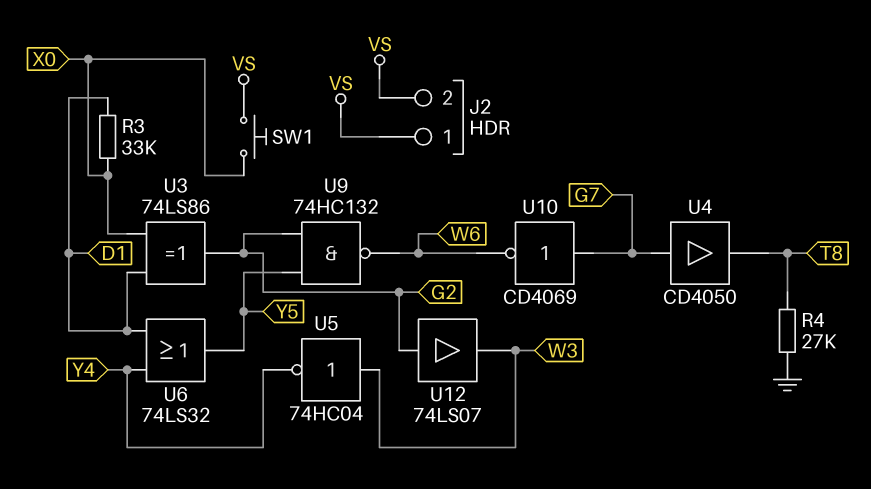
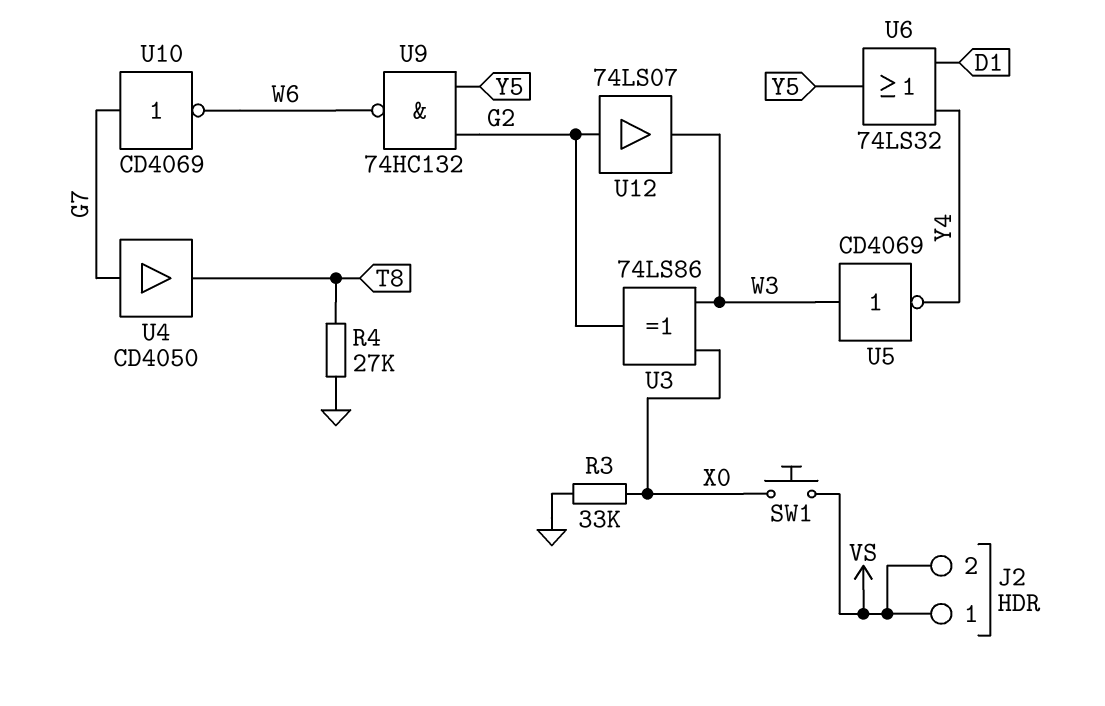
R3: 33k (D1, X0) -> 33k (GND, X0)
U3: XOR 74LS86 (in D1, in X0, out G2) -> XOR 74LS86 (in W3, in X0, out G2)
U5: NOT 74HC04 (in W3, out Y4) -> NOT CD4069 (in W3, out Y4)

